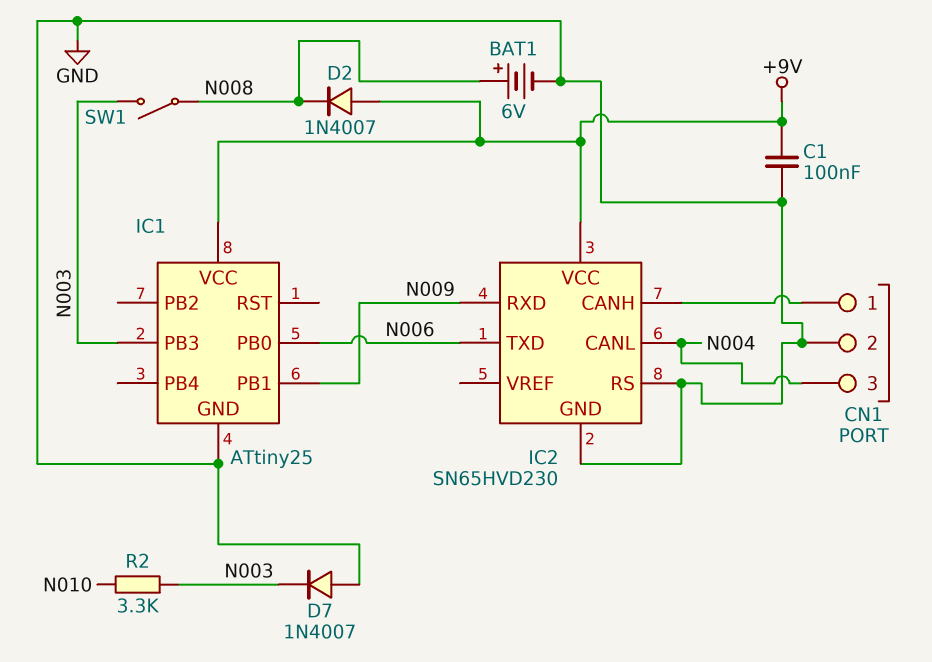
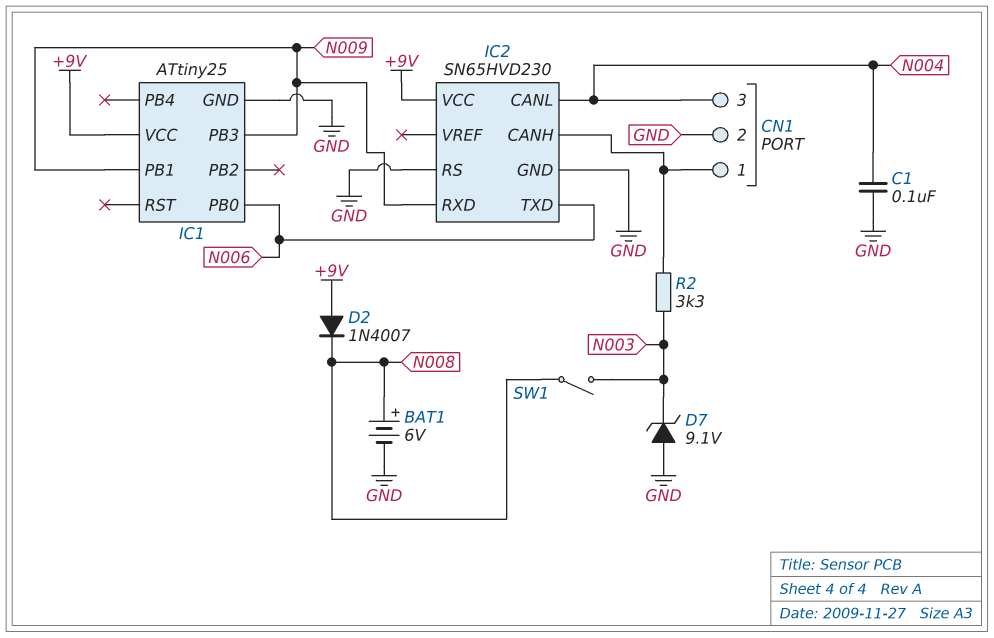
C1: 100nF (+9V, GND) -> 100nF (GND, N004)
D7: diode 1N4007 (A GND, K N003) -> zener 9.1V (A GND, K N003)
IC1 pin PB3: N003 -> N009
R2: 3.3k (N003, N010) -> 3.3k (CN1/1, N003)

